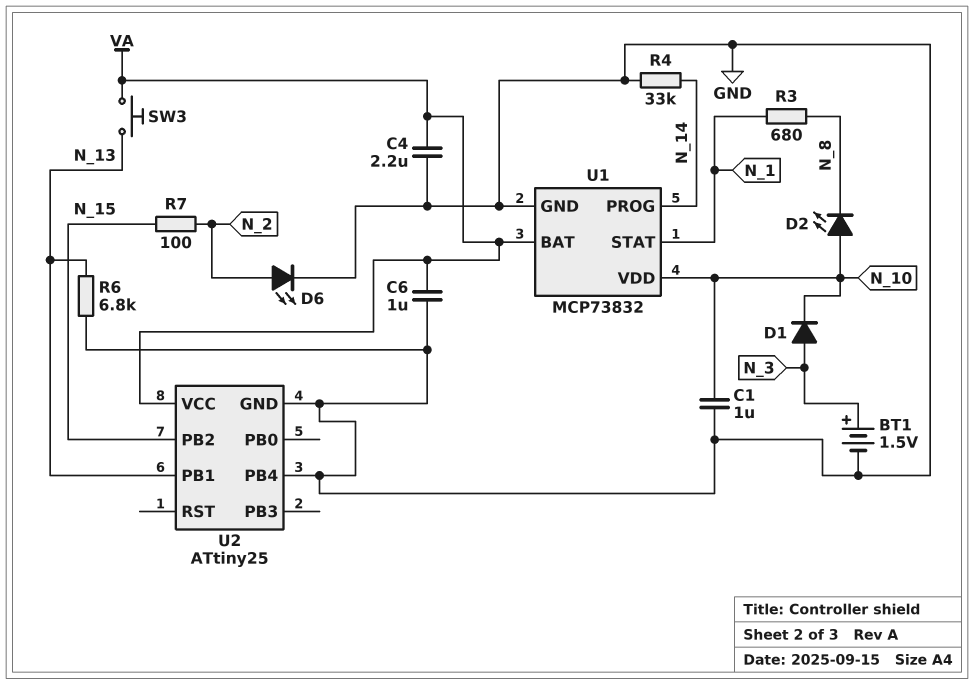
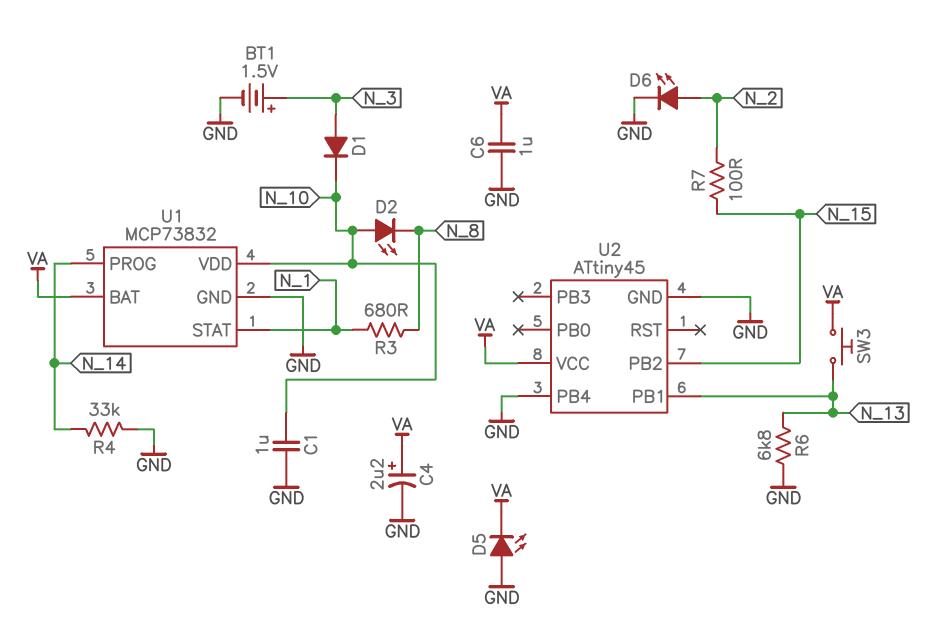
C4: 2.2uF (GND, VA) -> 2.2uF (plus VA, minus GND)
D5: none -> LED (A GND, K VA)
U2: ATtiny25 -> ATtiny45

